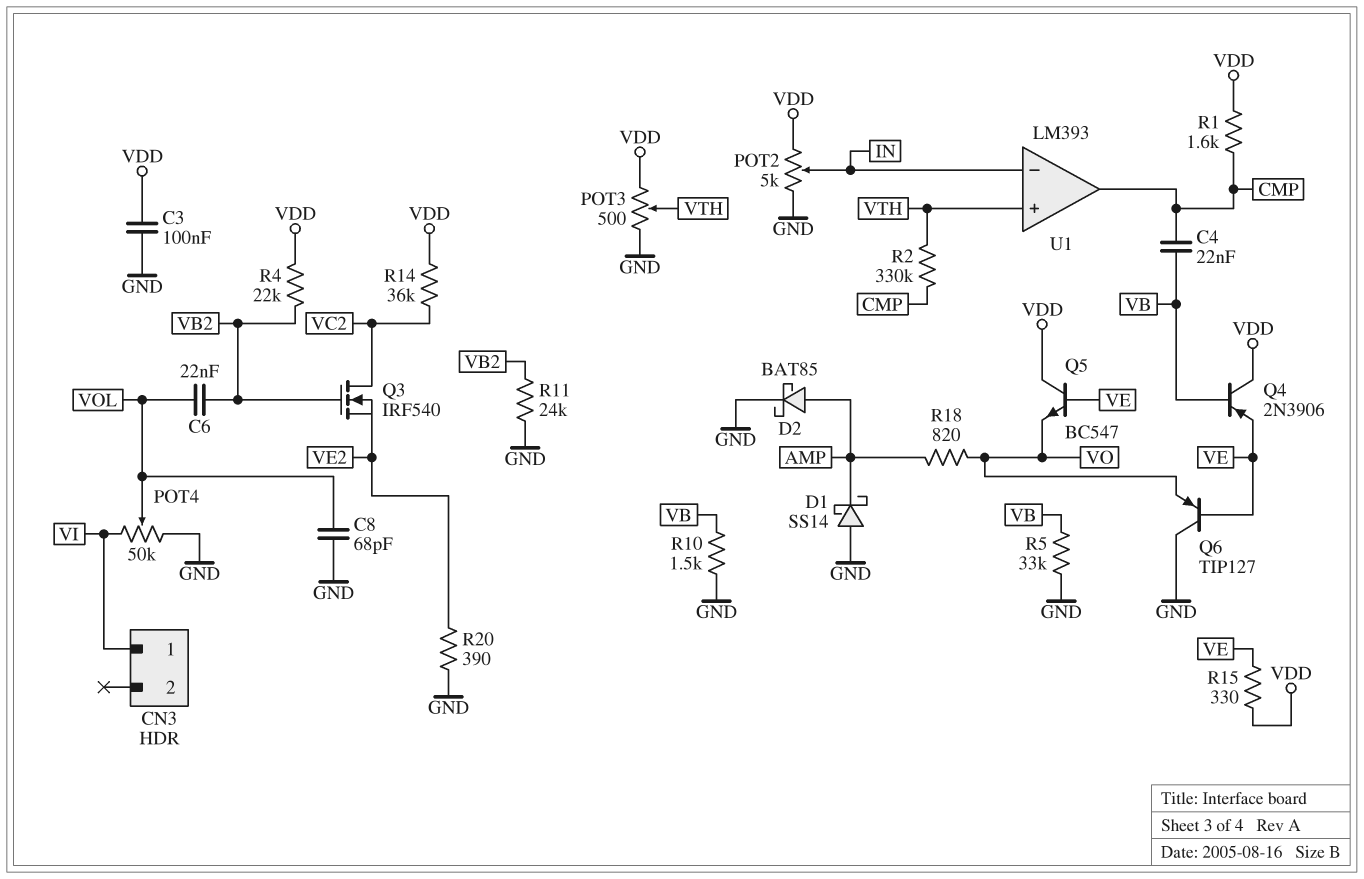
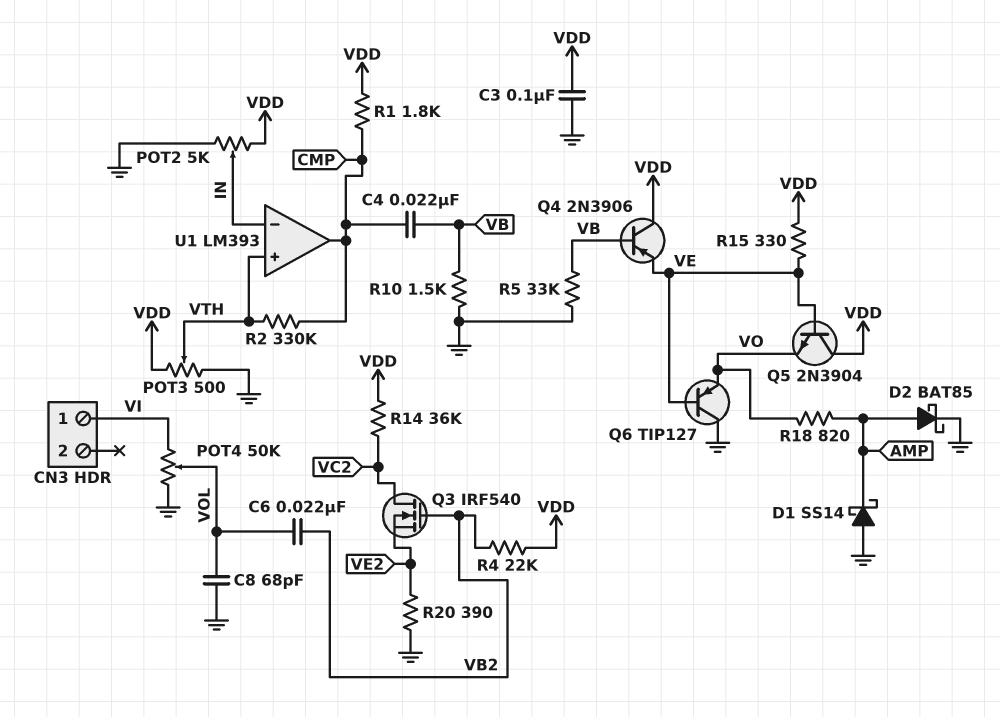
Q5: NPN BC547 (B VE, C VDD, E VO) -> NPN 2N3904 (B VE, C VDD, E VO)
R1: 1.6k (CMP, VDD) -> 1.8k (CMP, VDD)
R11: 24k (GND, VB2) -> none

